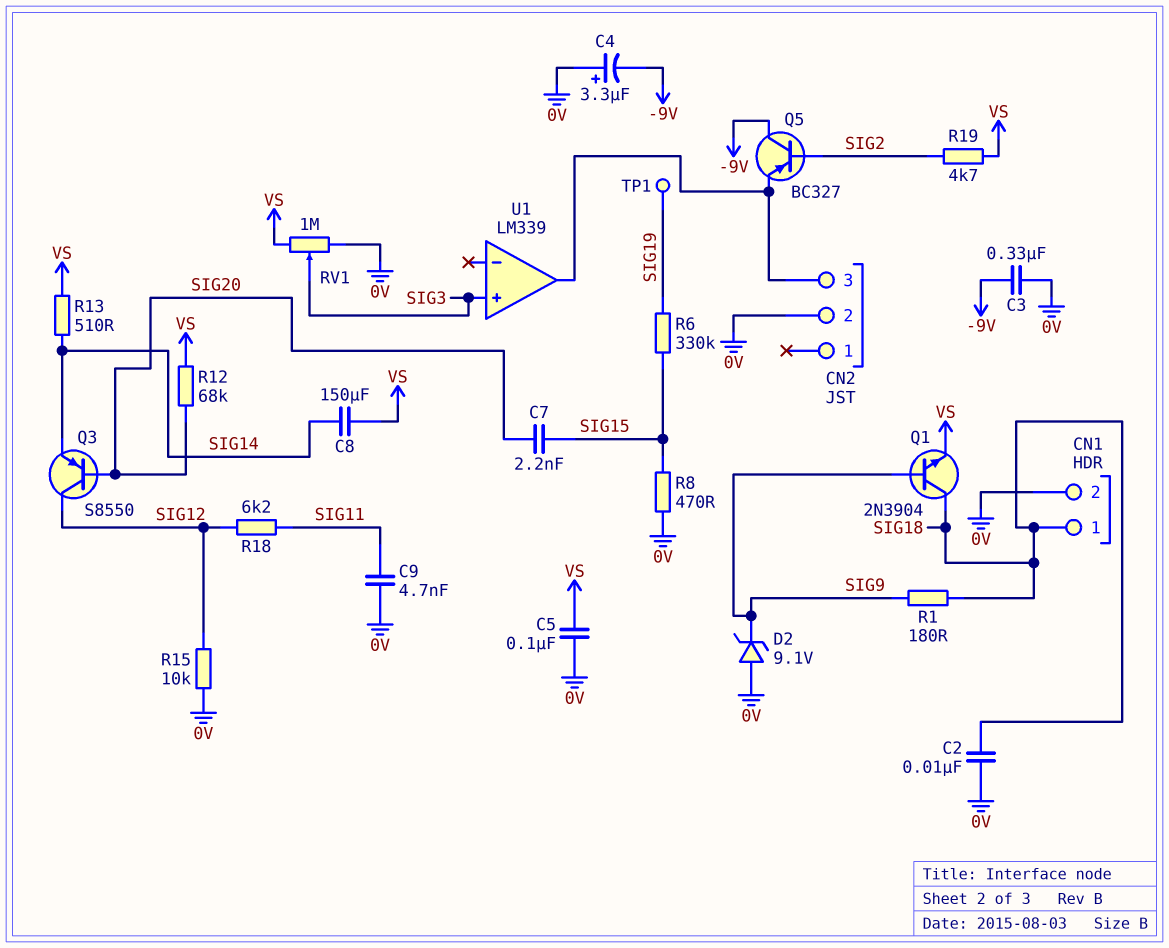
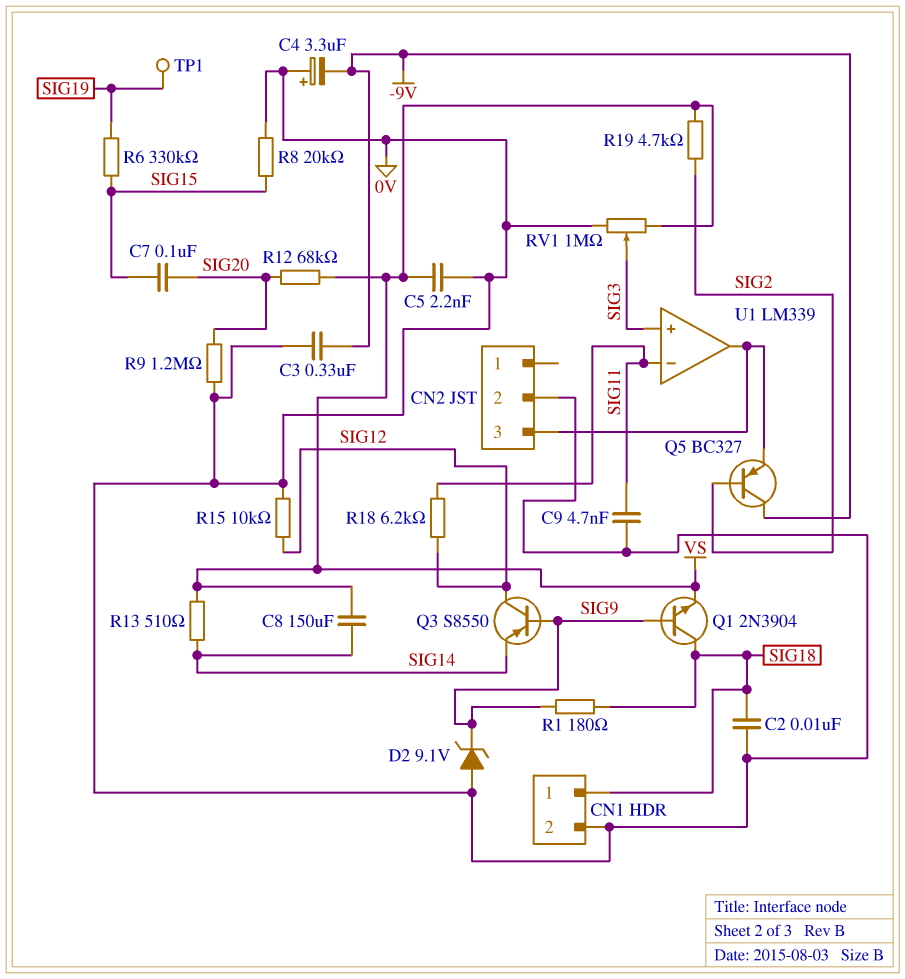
C5: 100nF (0V, VS) -> 2.2nF (0V, VS)
C7: 2.2nF (SIG15, SIG20) -> 100nF (SIG15, SIG20)
Q3: PNP S8550 (B SIG20, C SIG12, E SIG14) -> PNP S8550 (B SIG9, C SIG12, E SIG14)
R8: 470 (0V, SIG15) -> 20k (0V, SIG15)
R9: none -> 1.2M (0V, SIG20)
U1 pin in-: none -> SIG11

